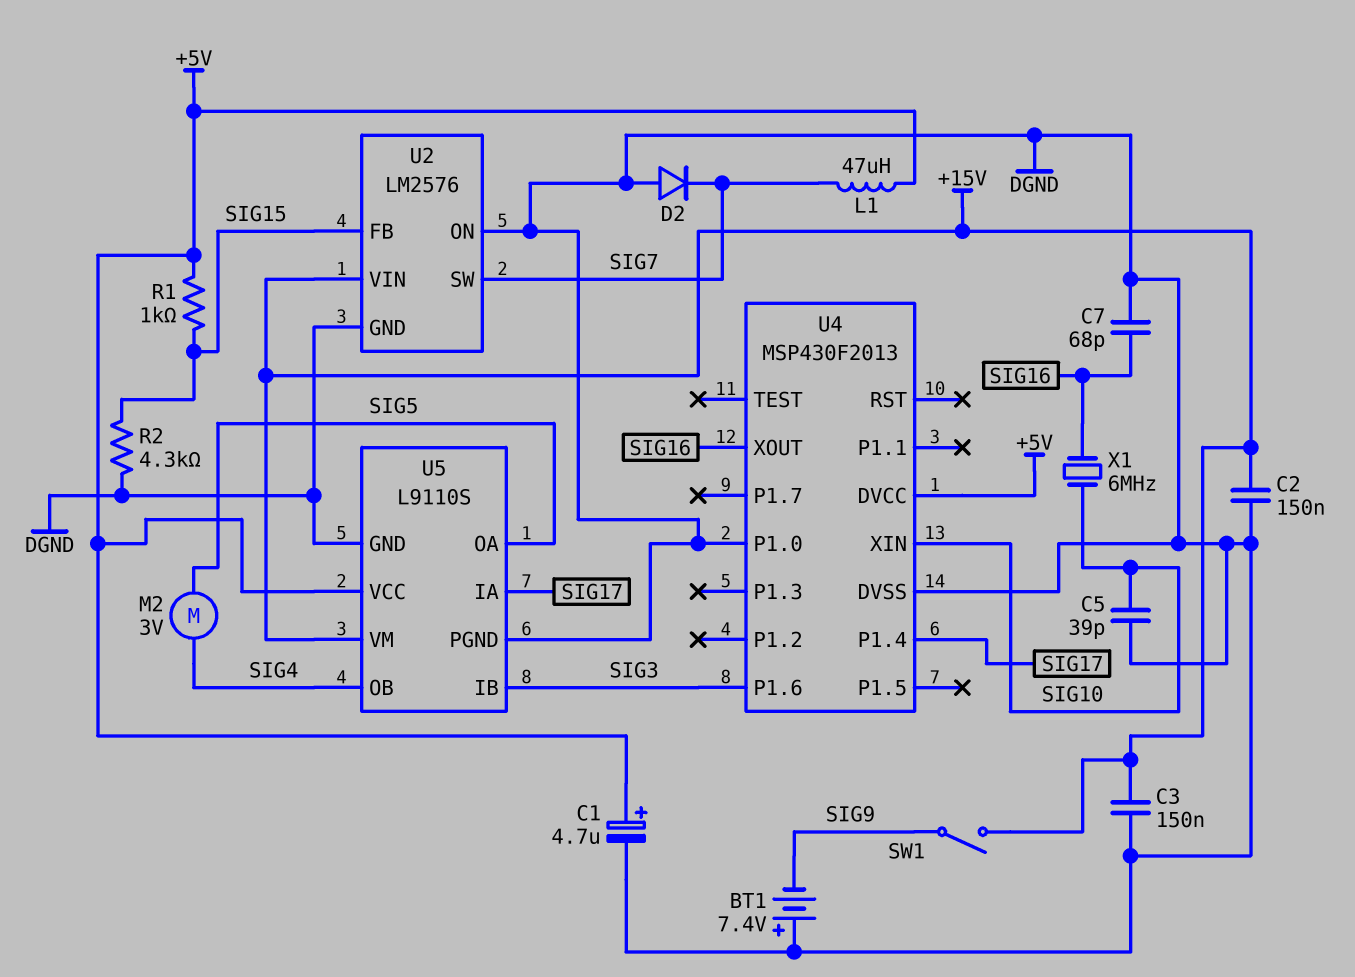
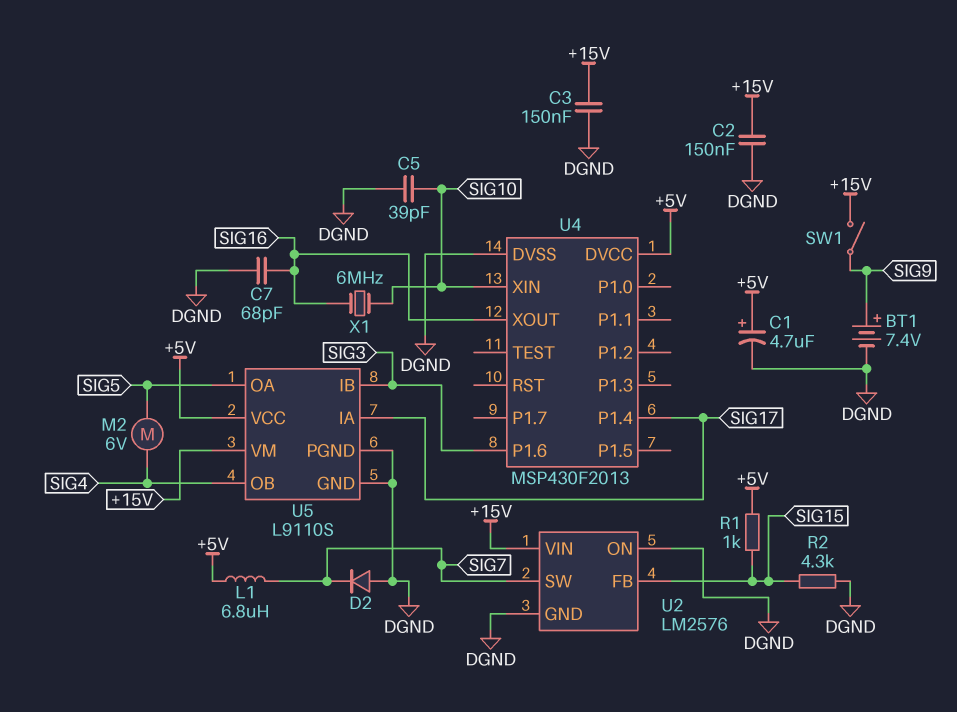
BT1: 7.4V (plus DGND, minus SIG9) -> 7.4V (plus SIG9, minus DGND)
L1: 47uH (+5V, SIG7) -> 6.8uH (+5V, SIG7)
M2: motor 3V (SIG4, SIG5) -> motor 6V (SIG4, SIG5)
U4 pin P1.0: DGND -> none

